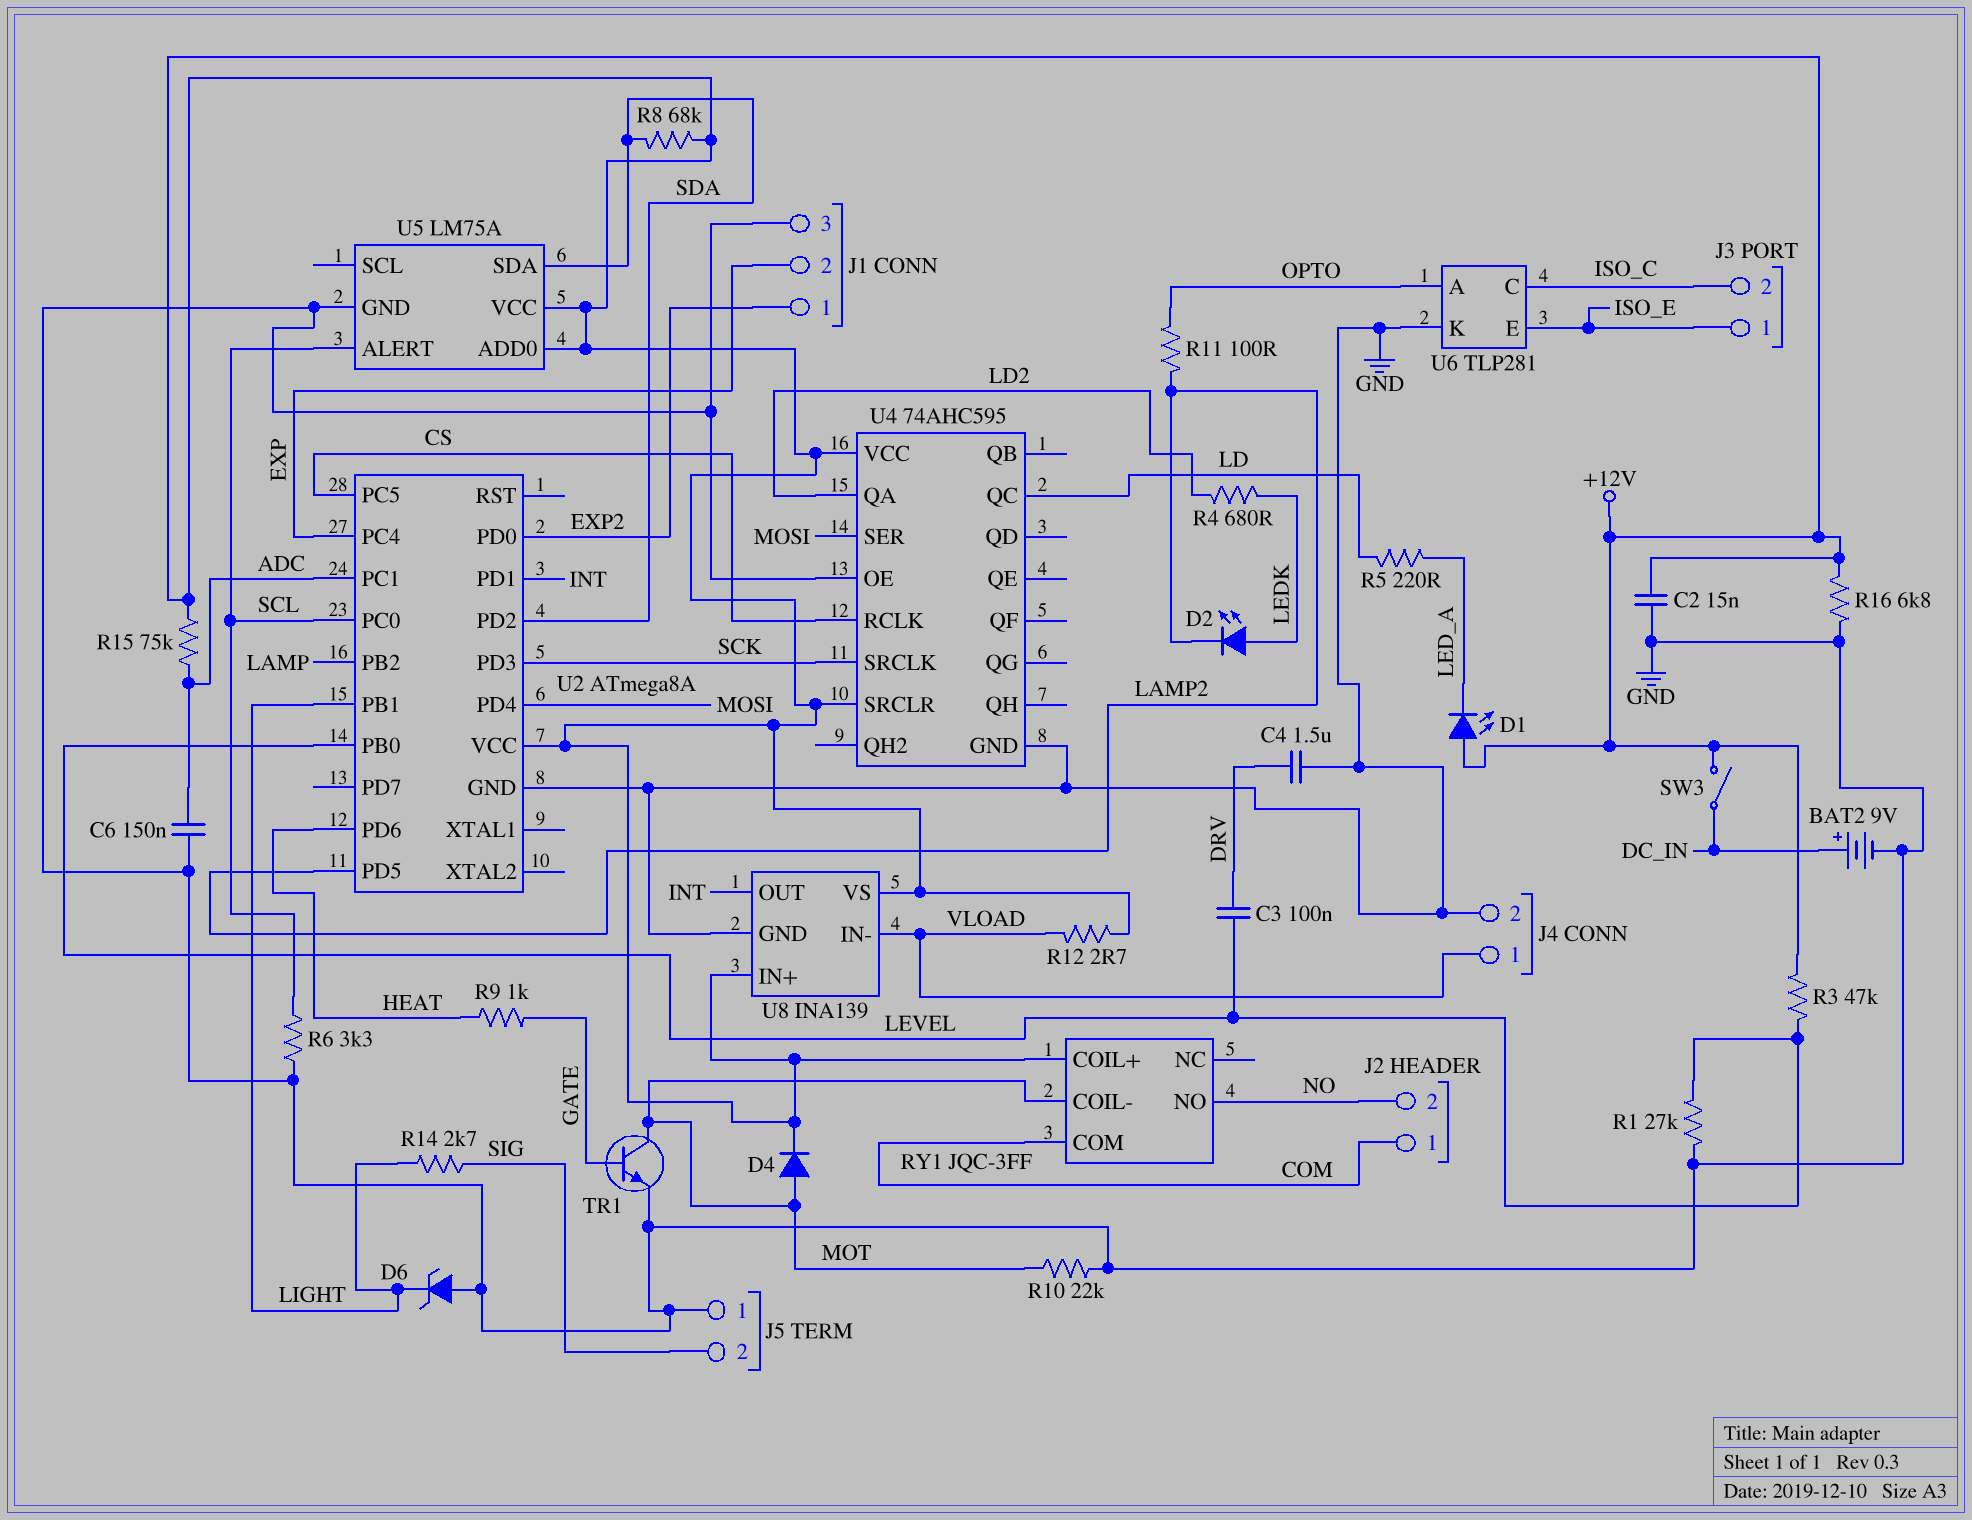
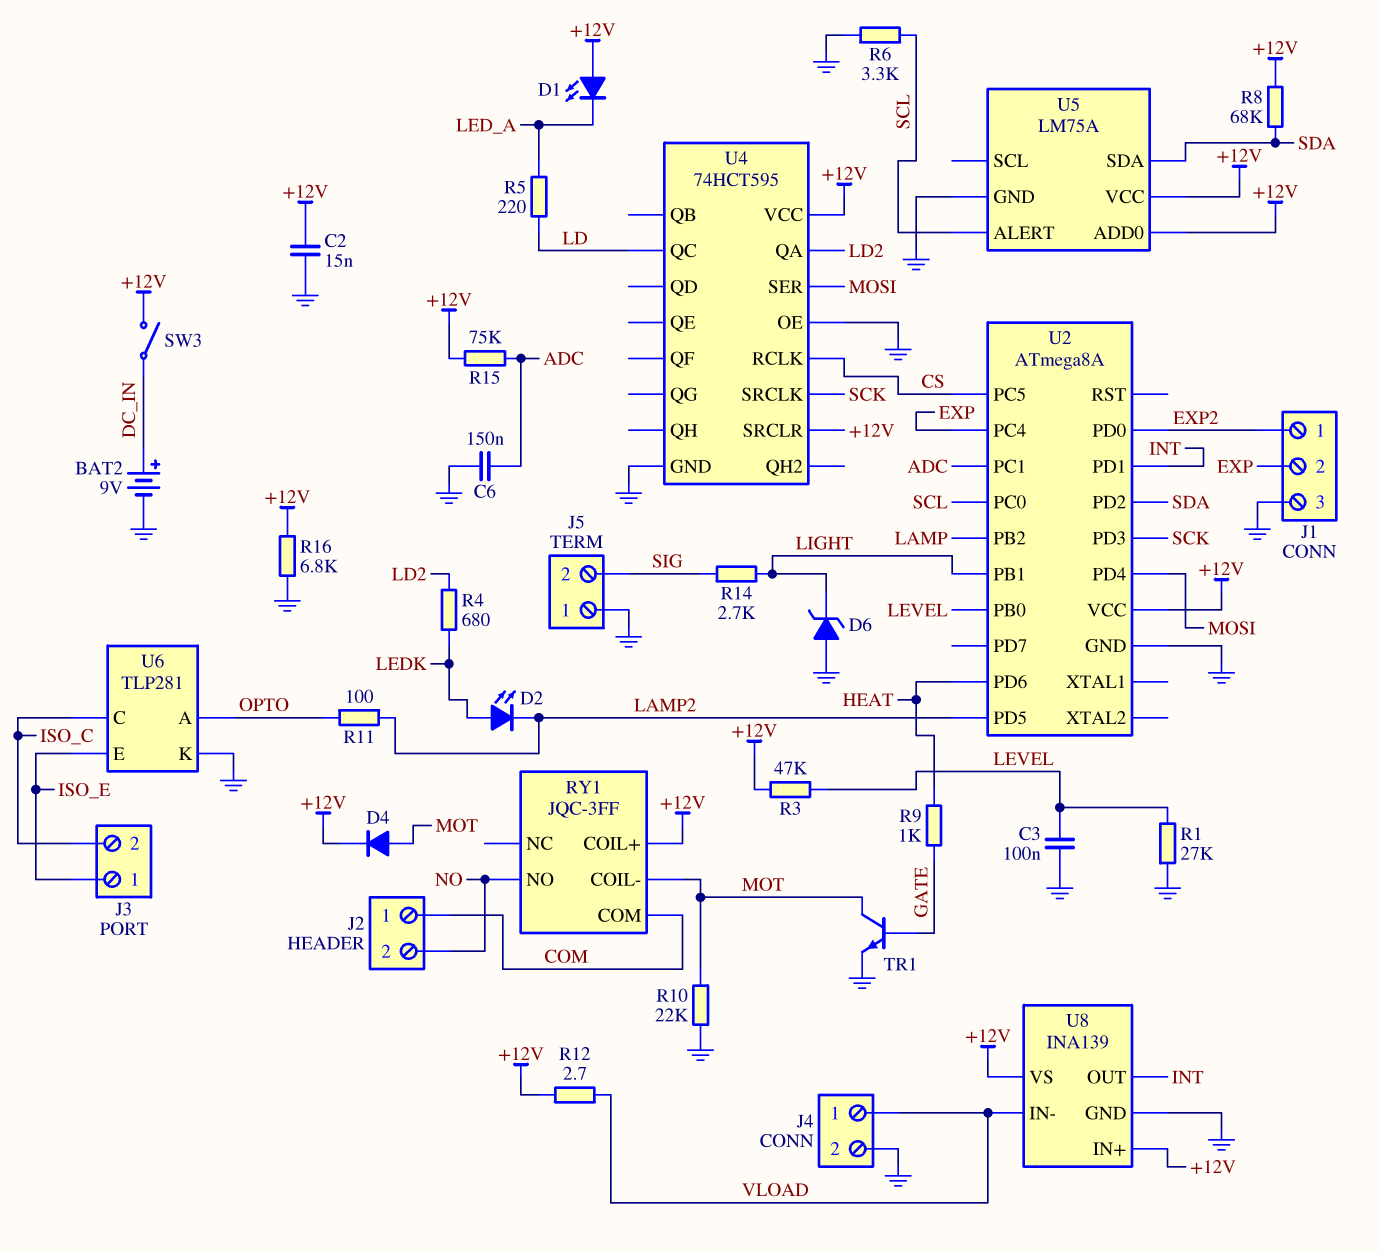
C3: 100nF (DRV, LEVEL) -> 100nF (GND, LEVEL)
C4: 1.5uF (DRV, GND) -> none
U4: 74AHC595 -> 74HCT595

